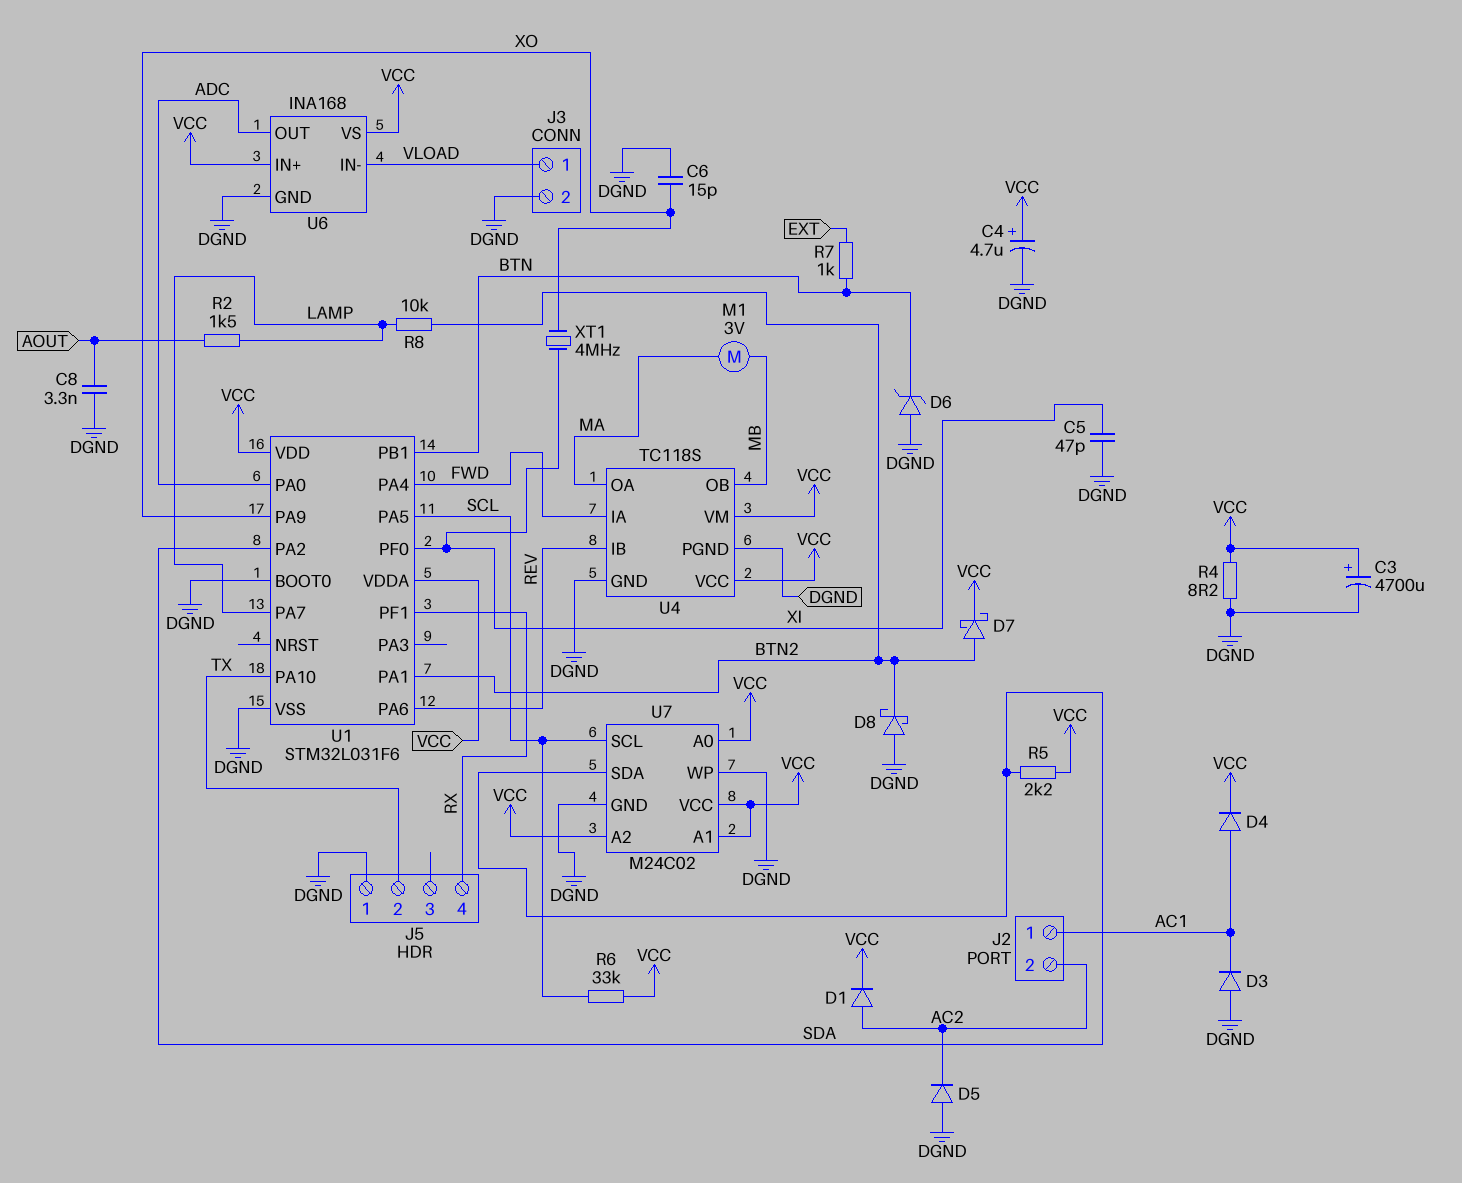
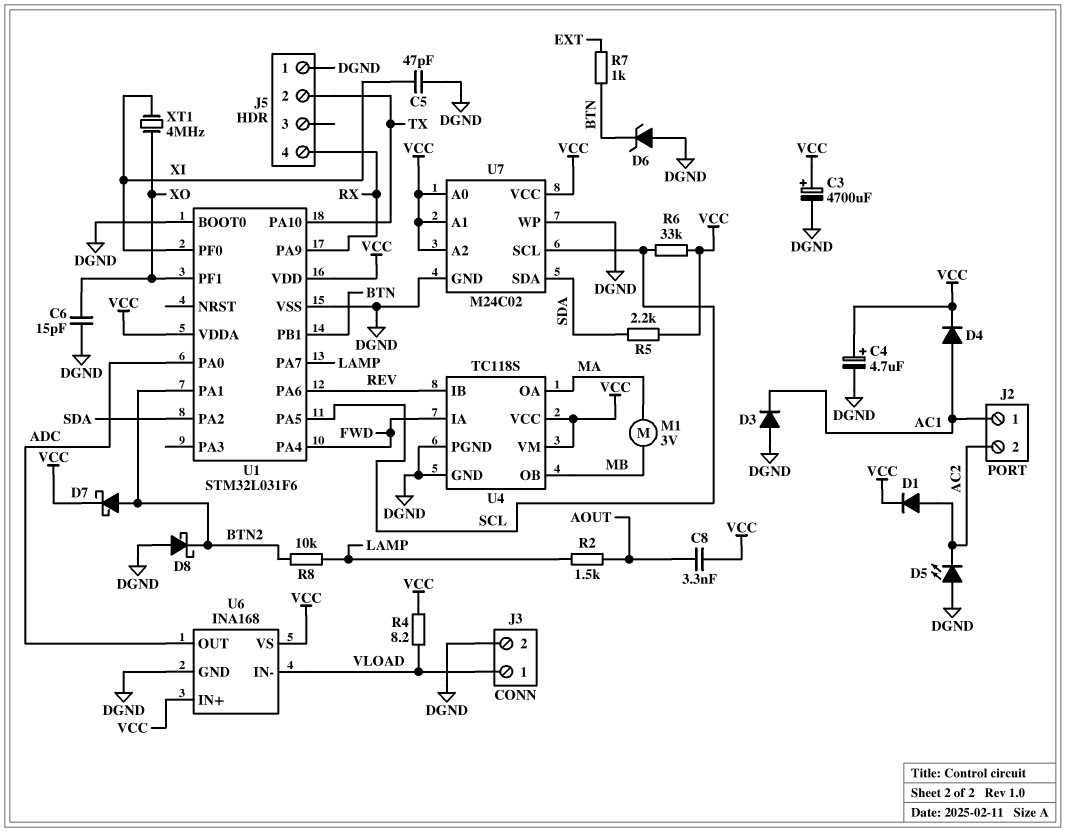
C8: 3.3nF (AOUT, DGND) -> 3.3nF (AOUT, VCC)
D5: diode (A DGND, K AC2) -> LED (A DGND, K AC2)
R4: 8.2 (DGND, VCC) -> 8.2 (VCC, VLOAD)
U1 pin PA9: XO -> RX
U1 pin PF1: RX -> XO

